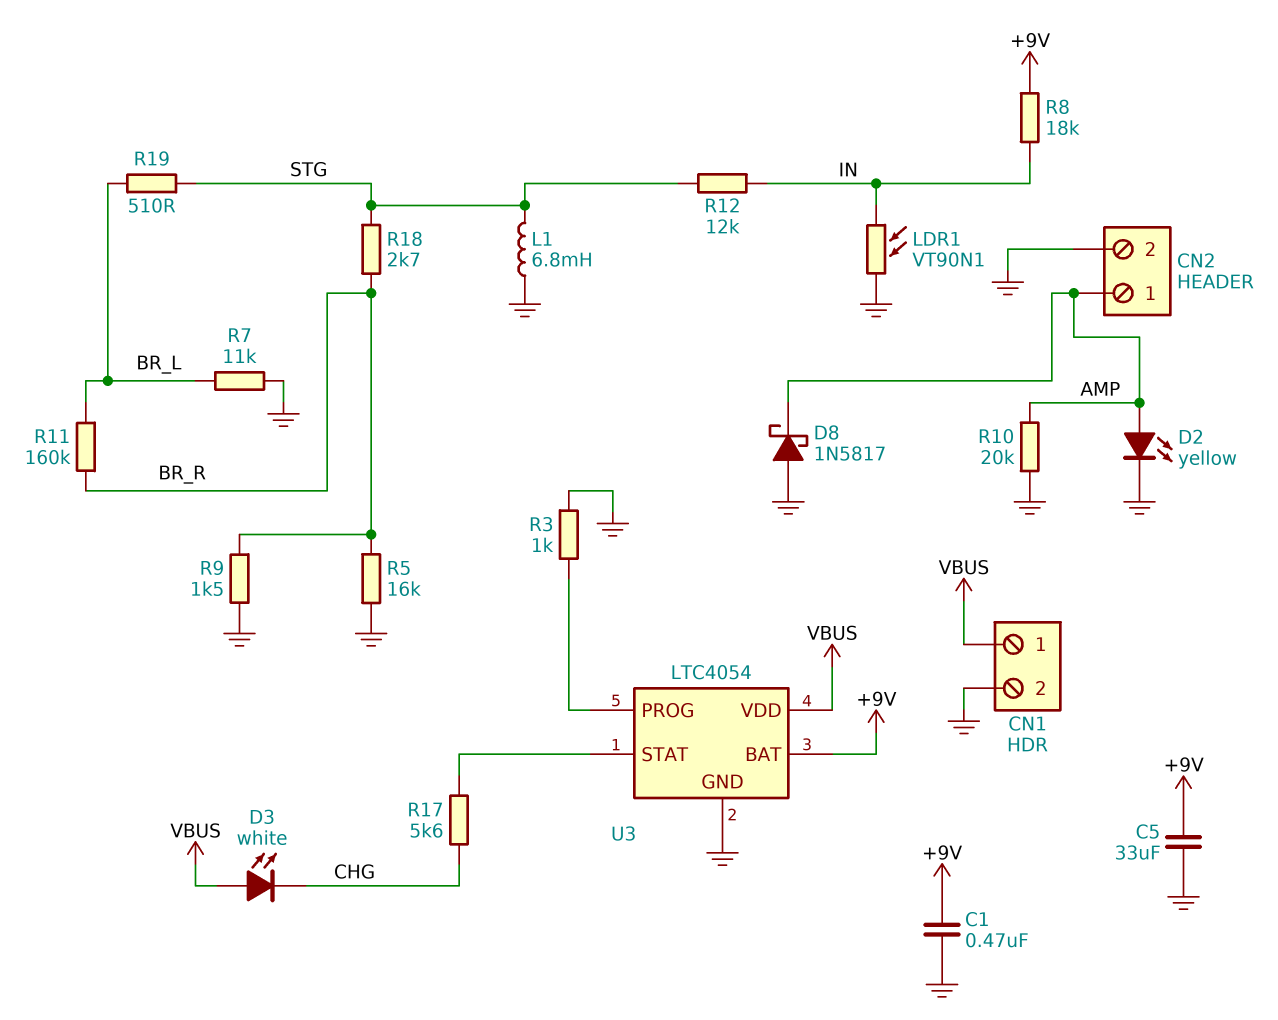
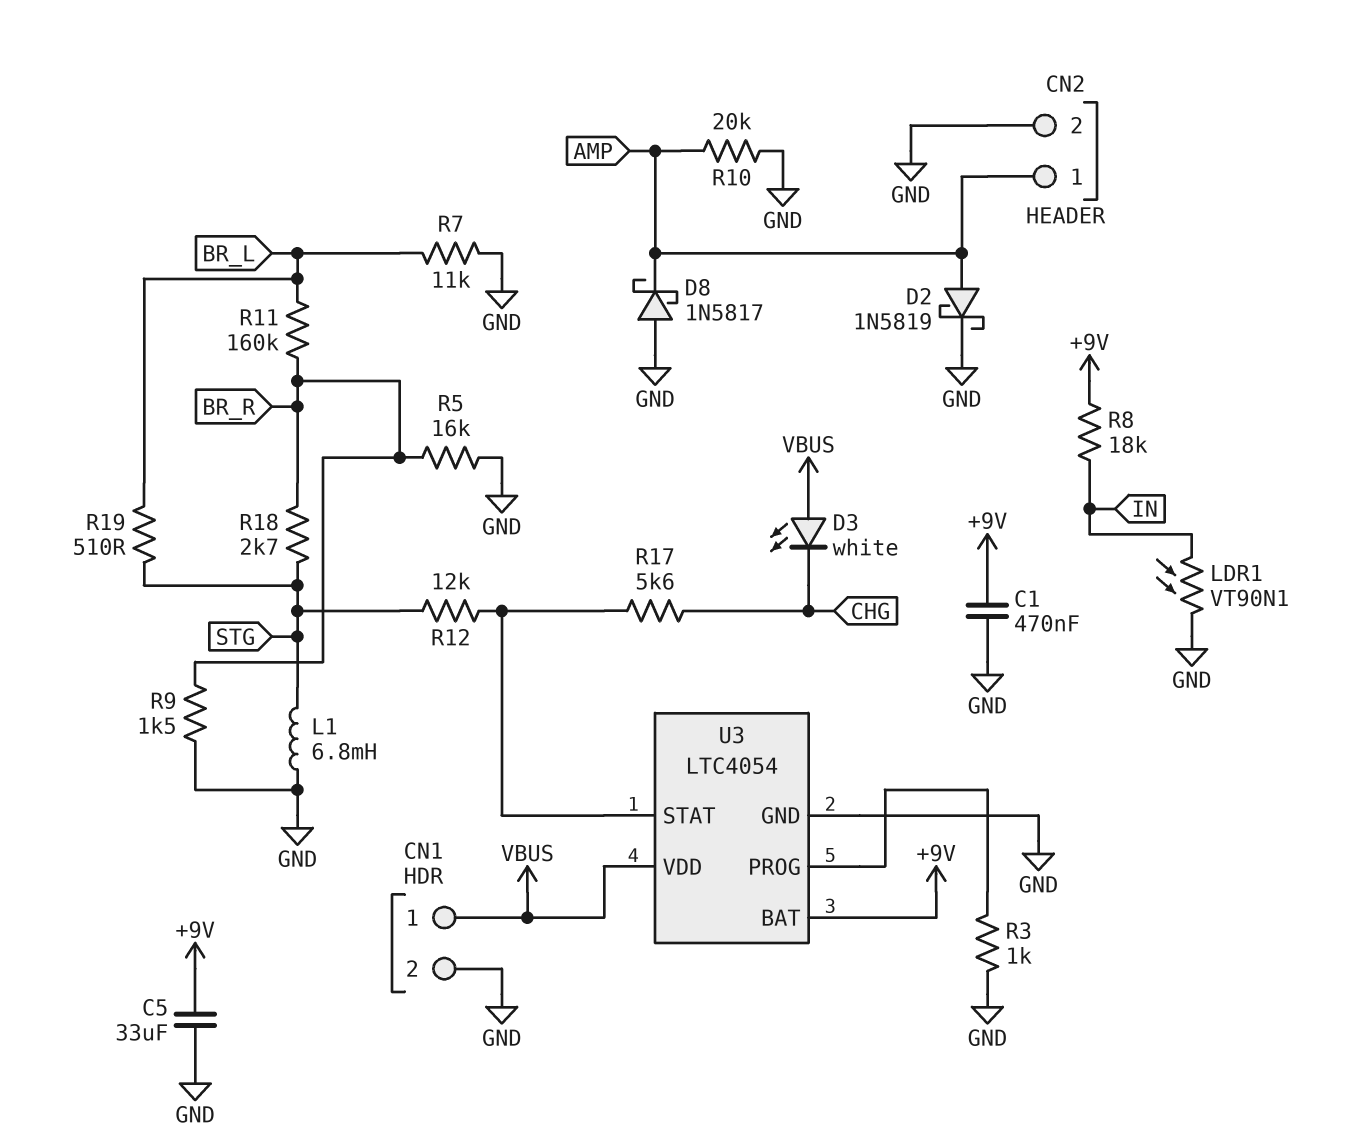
D2: LED yellow (A AMP, K GND) -> schottky 1N5819 (A AMP, K GND)
R12: 12k (IN, STG) -> 12k (STG, U3/STAT)

